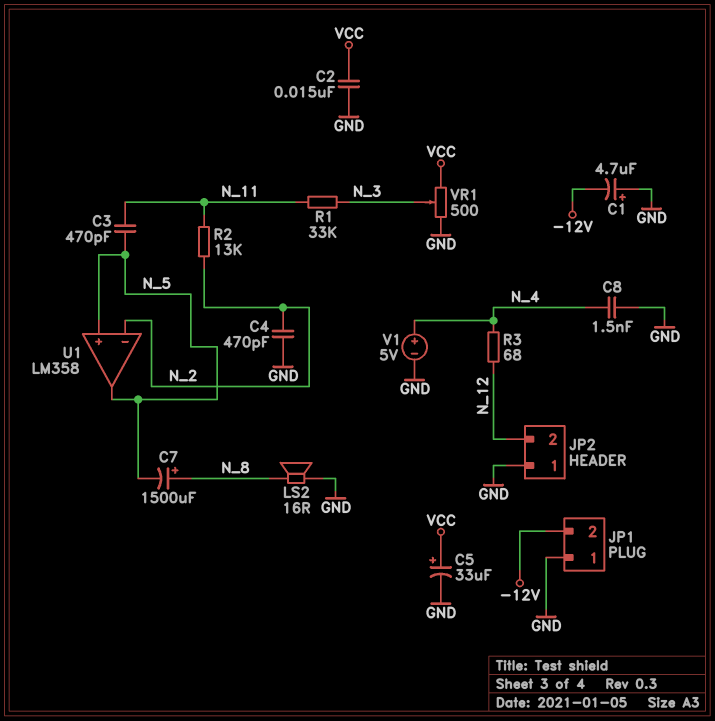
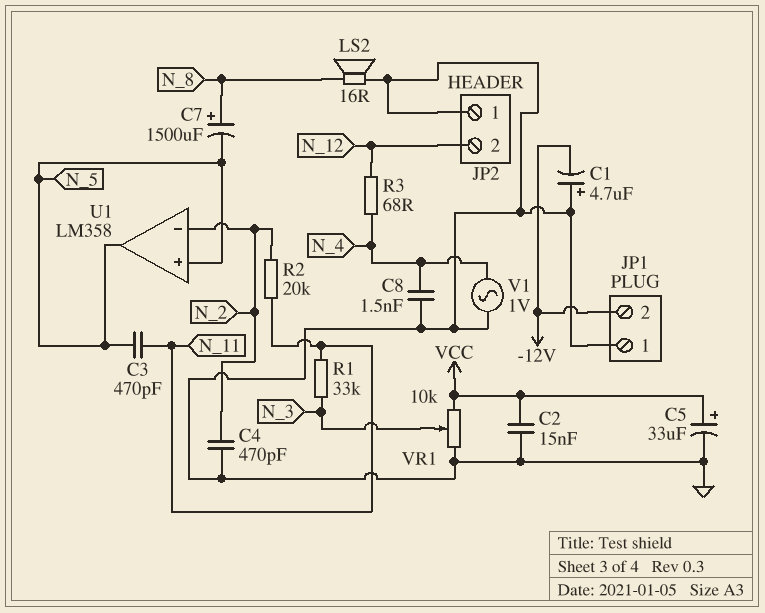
R2: 13k (N_2, N_11) -> 20k (N_2, N_11)
V1: 5V (plus N_4, minus GND) -> AC 1V (GND, N_4)
VR1: 500 (GND, VCC, wiper N_3) -> 10k (GND, VCC, wiper N_3)

